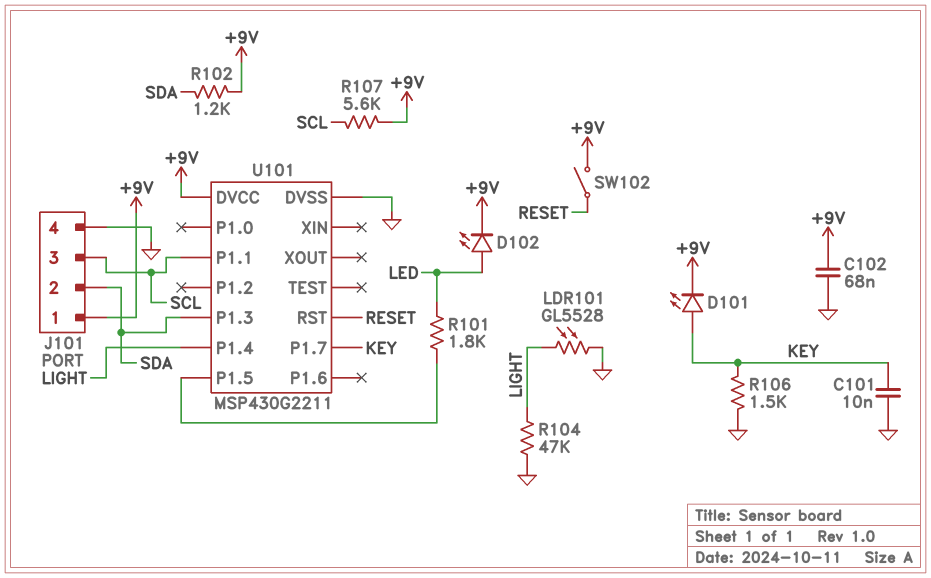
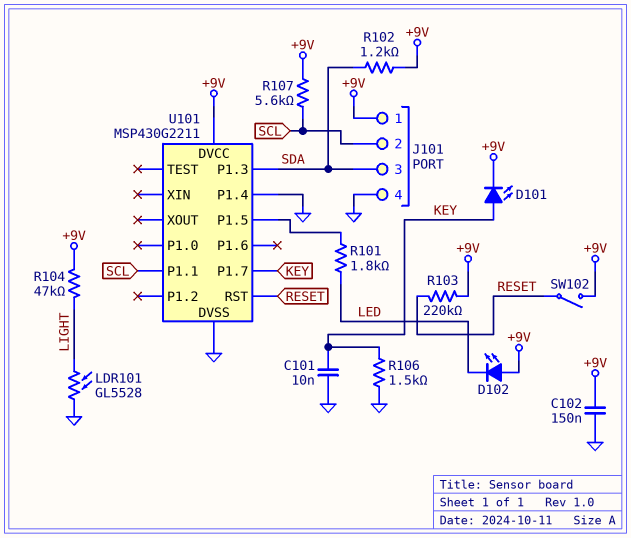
C102: 68nF (+9V, GND) -> 150nF (+9V, GND)
D102: LED (A LED, K +9V) -> LED (A +9V, K LED)
J101 pin 2: SDA -> SCL
J101 pin 3: SCL -> SDA
R103: none -> 220k (+9V, RESET)
R104: 47k (GND, LIGHT) -> 47k (+9V, LIGHT)
U101 pin P1.4: LIGHT -> GND

